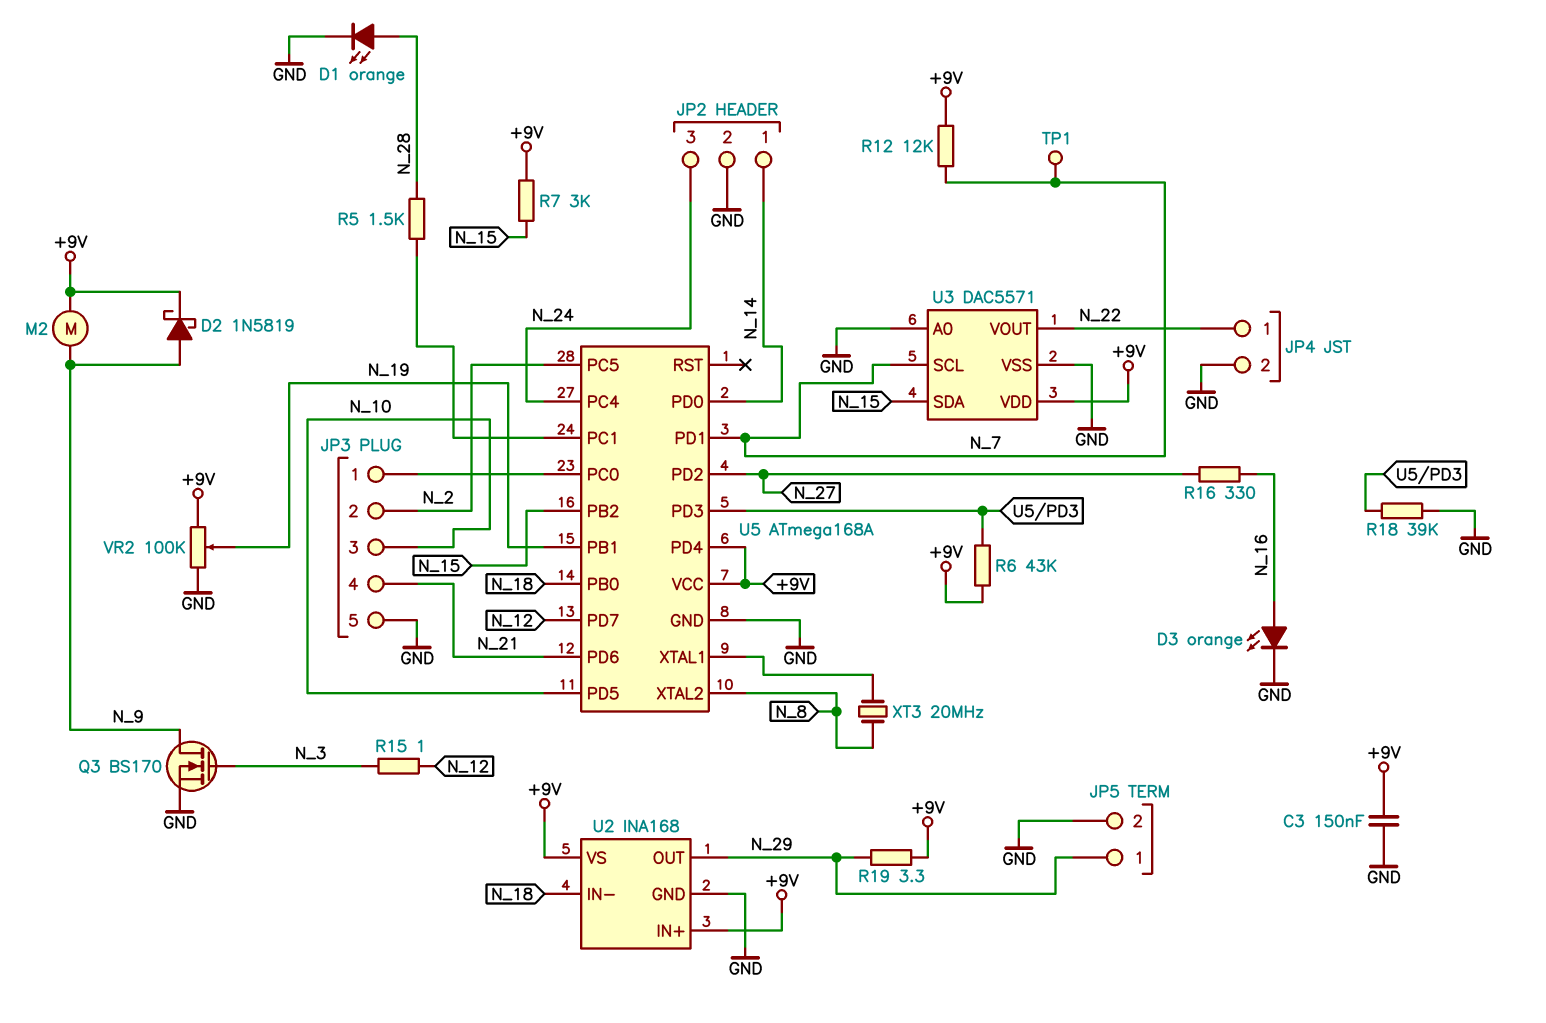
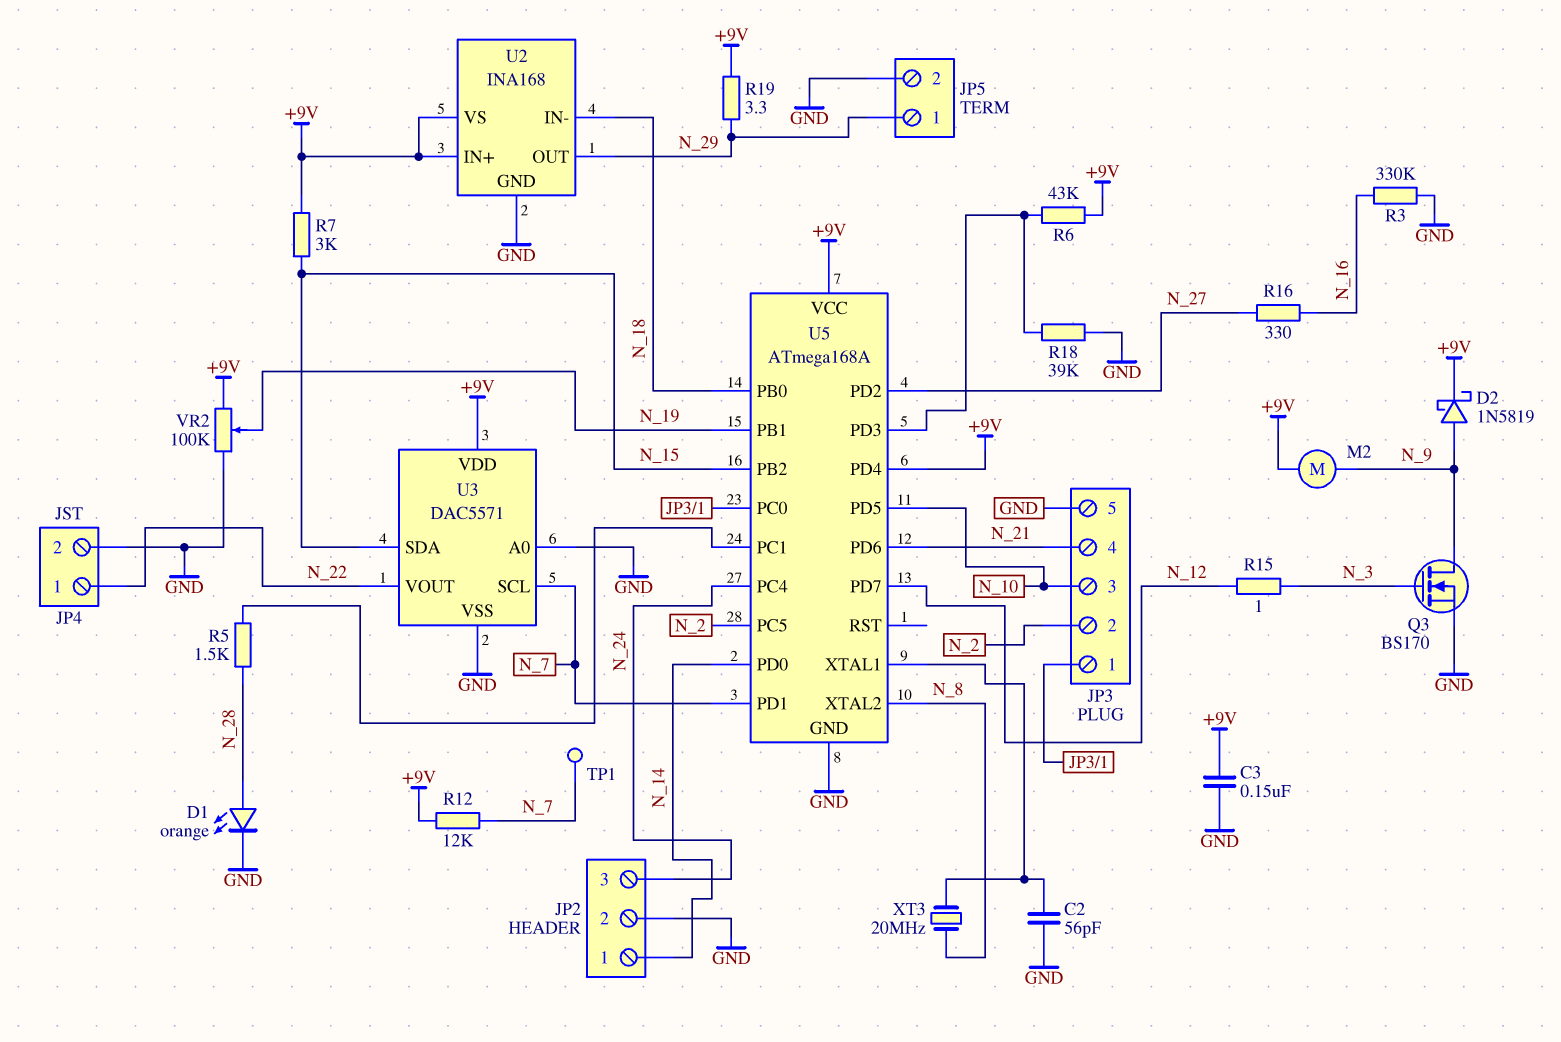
C2: none -> 56pF (GND, U5/XTAL1)
D3: LED orange (A N_16, K GND) -> none
R3: none -> 330k (GND, N_16)

